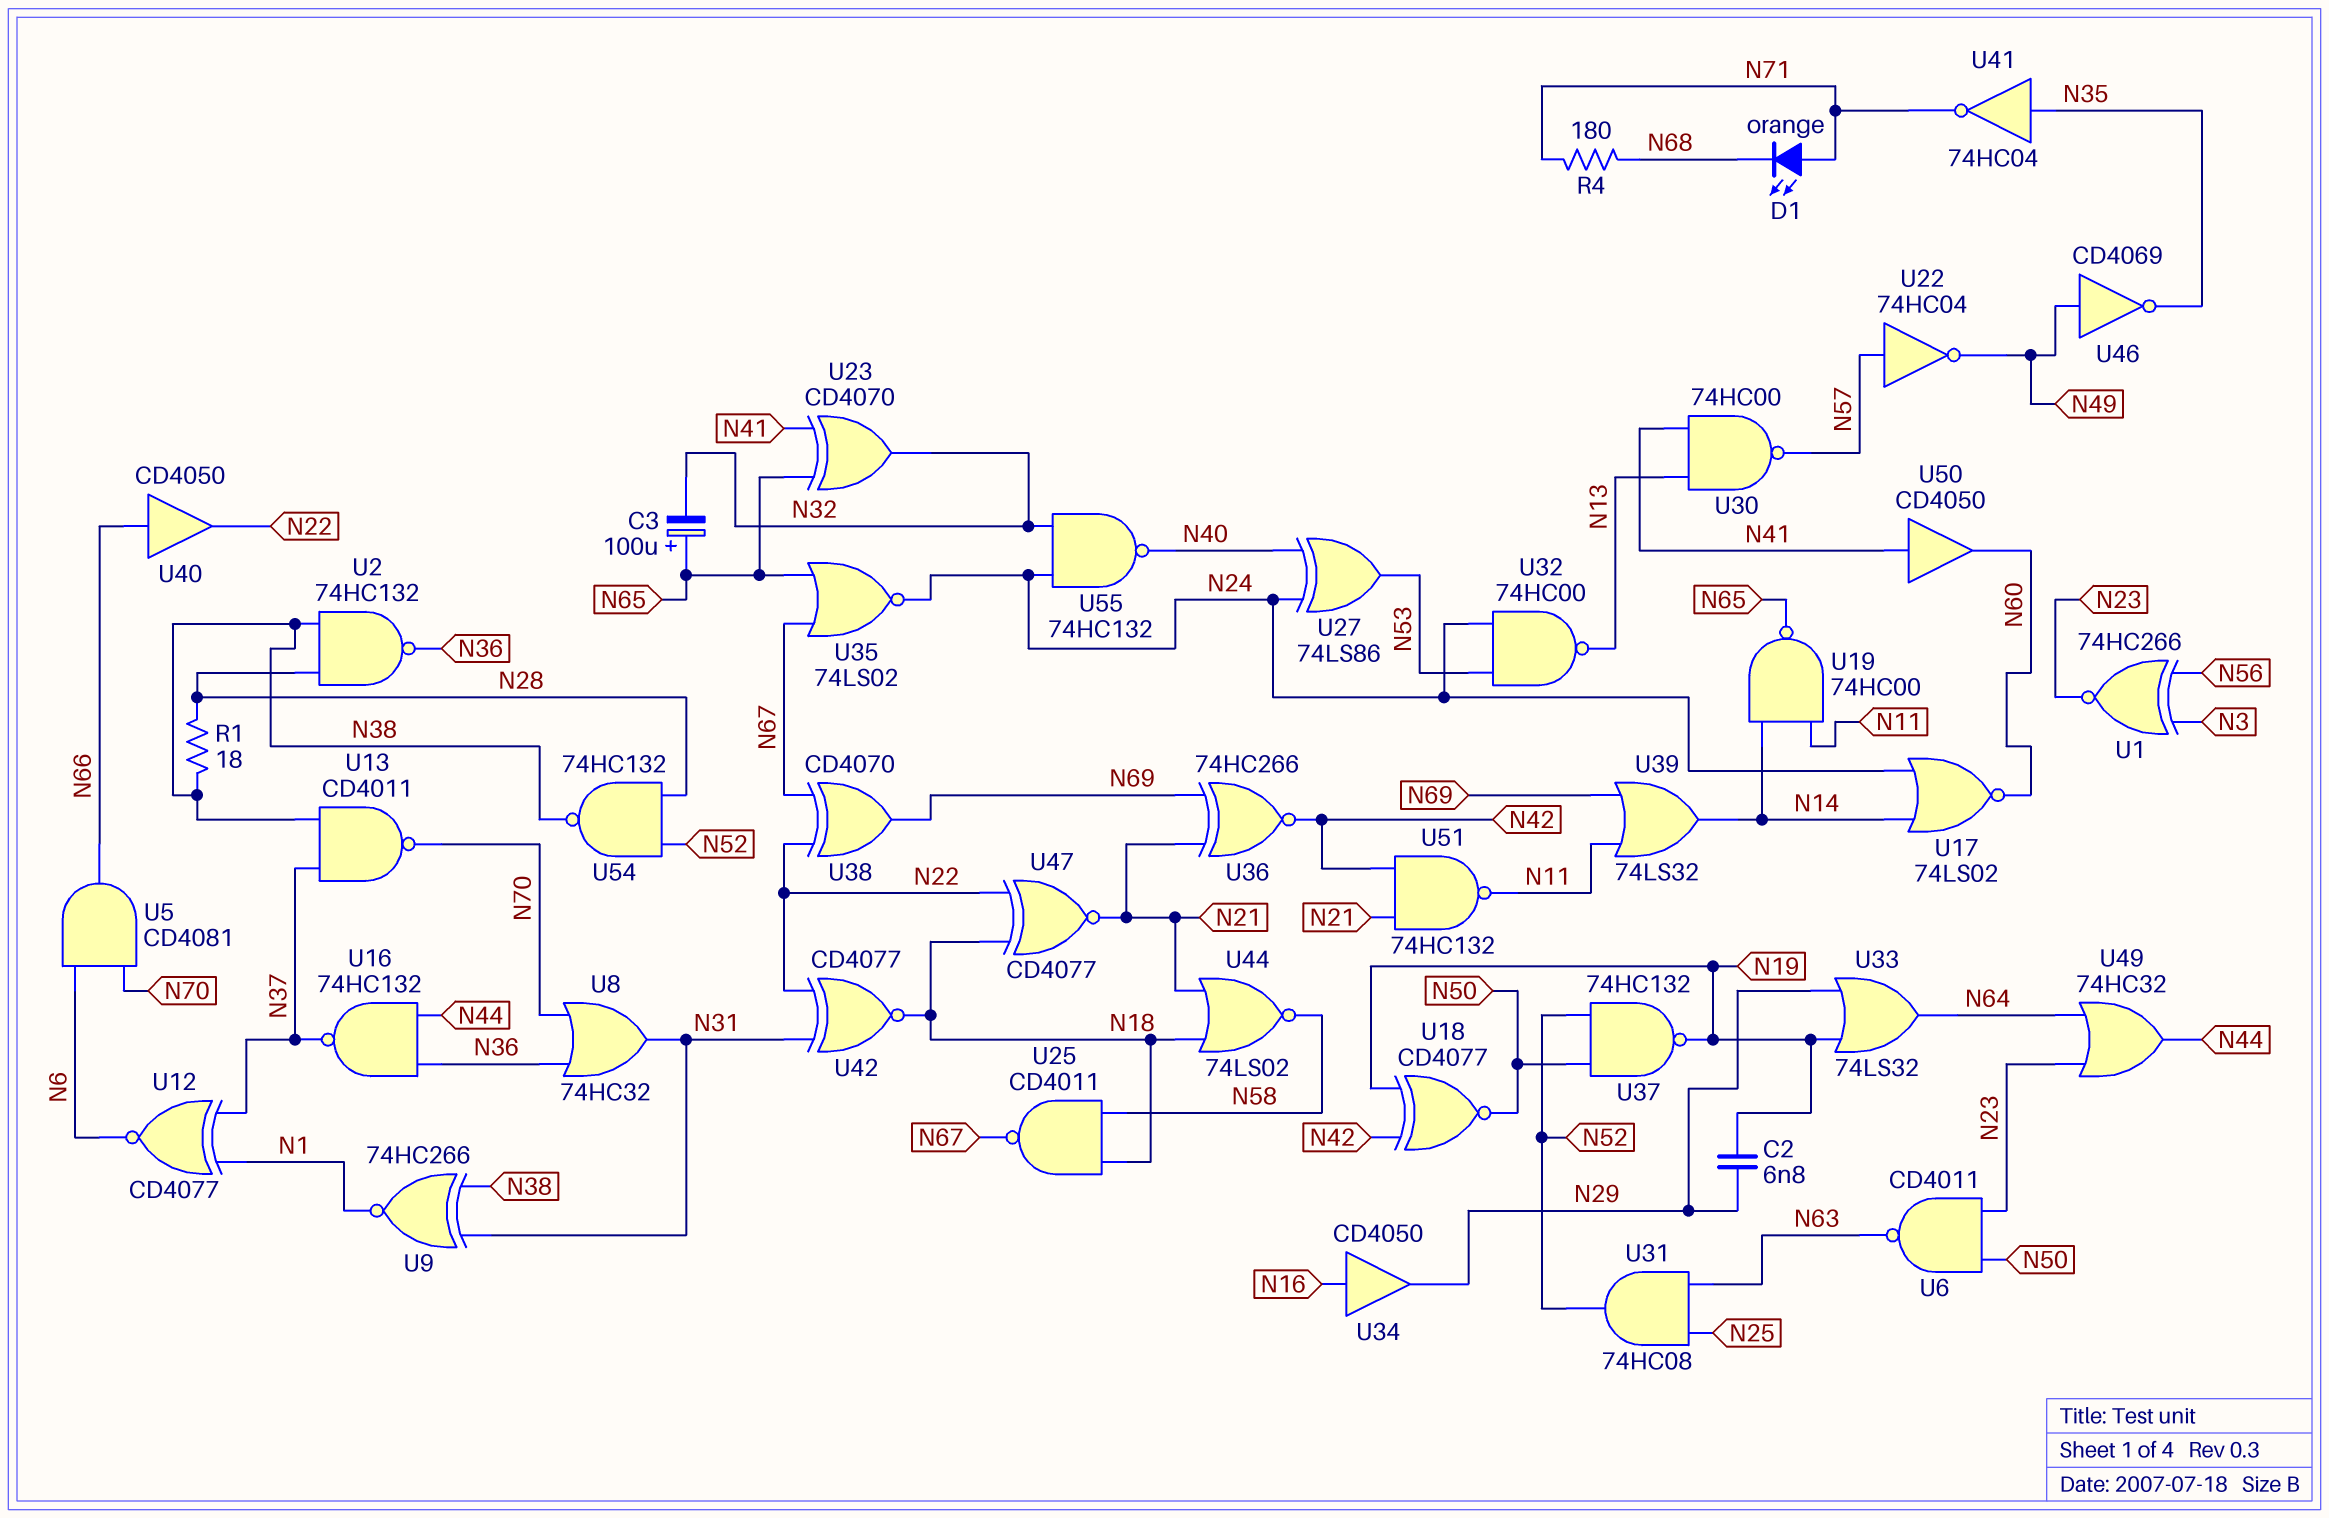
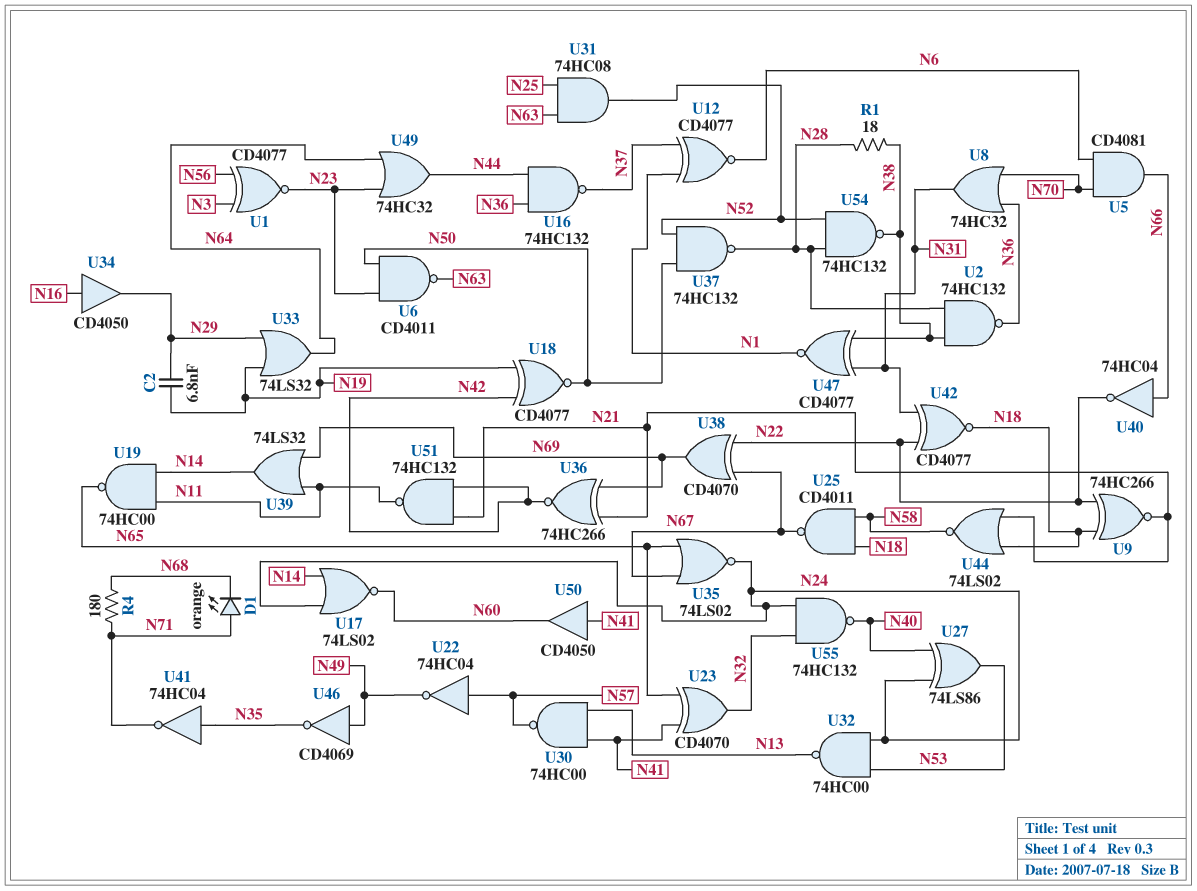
C3: 100uF (plus N65, minus N32) -> none
U1: XNOR 74HC266 (in N3, in N56, out N23) -> XNOR CD4077 (in N3, in N56, out N23)
U9: XNOR 74HC266 (in N31, in N38, out N1) -> XNOR 74HC266 (in N18, in N22, out N21)
U13: NAND CD4011 (in N37, in N38, out N70) -> none
U37: NAND 74HC132 (in N50, in N52, out N19) -> NAND 74HC132 (in N50, in N52, out N28)
U40: buffer CD4050 (in N66, out N22) -> NOT 74HC04 (in N66, out N22)
U47: XNOR CD4077 (in N18, in N22, out N21) -> XNOR CD4077 (in N31, in N38, out N1)

